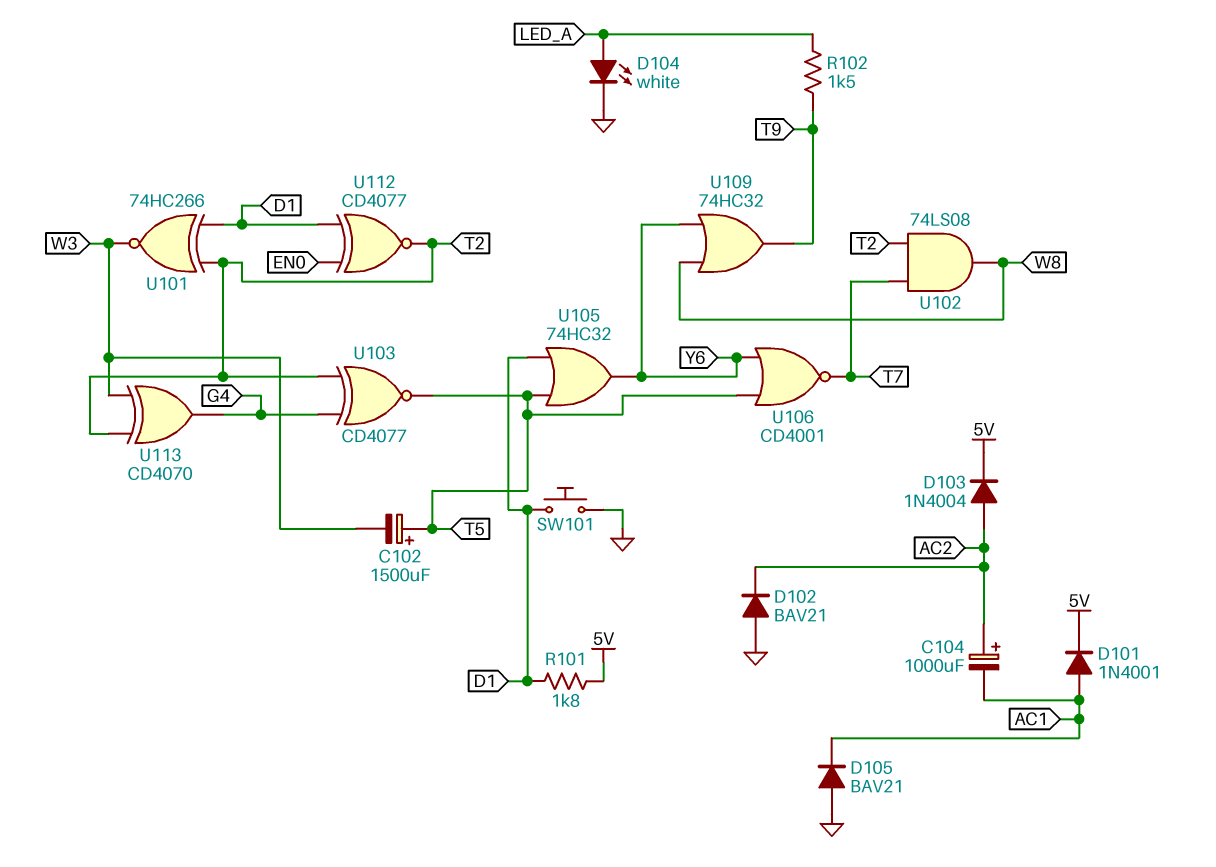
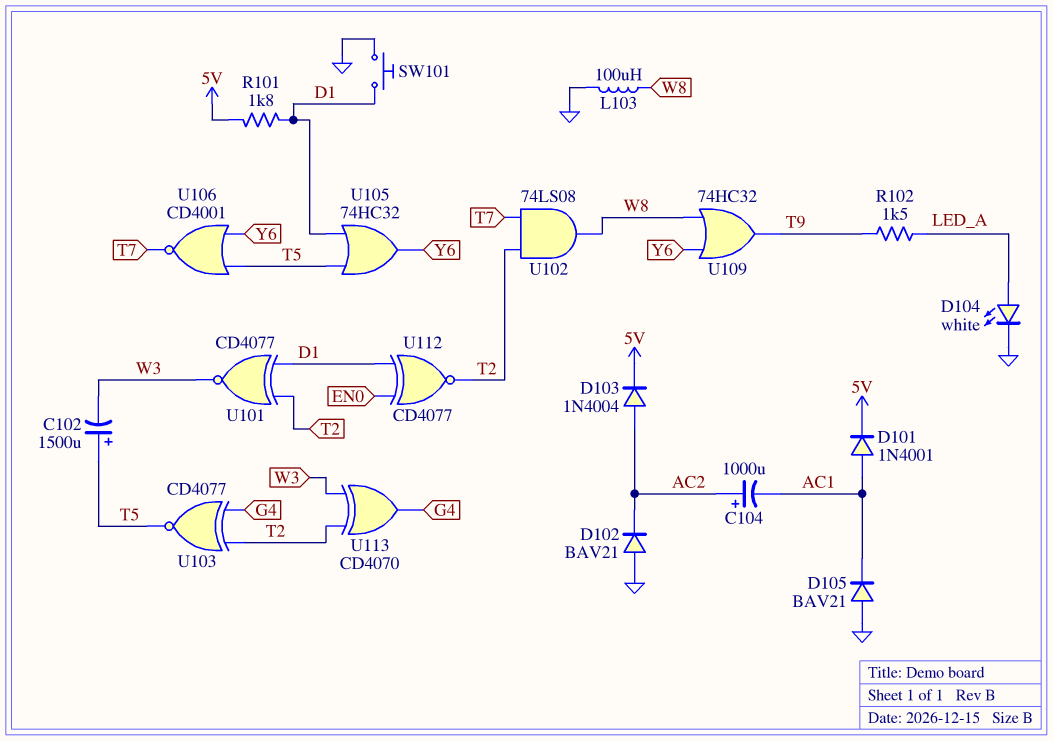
L103: none -> 100uH (GND, W8)
U101: XNOR 74HC266 (in D1, in T2, out W3) -> XNOR CD4077 (in D1, in T2, out W3)

